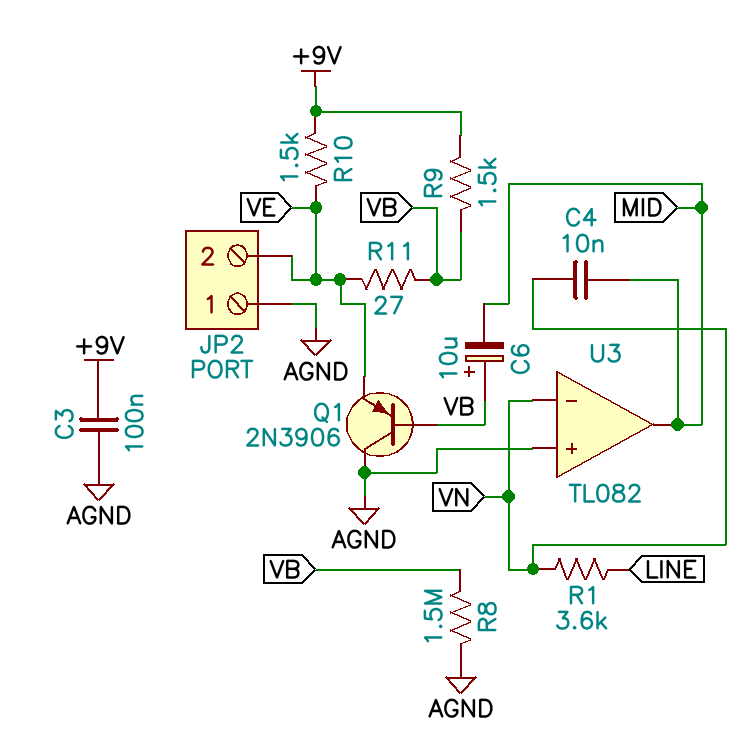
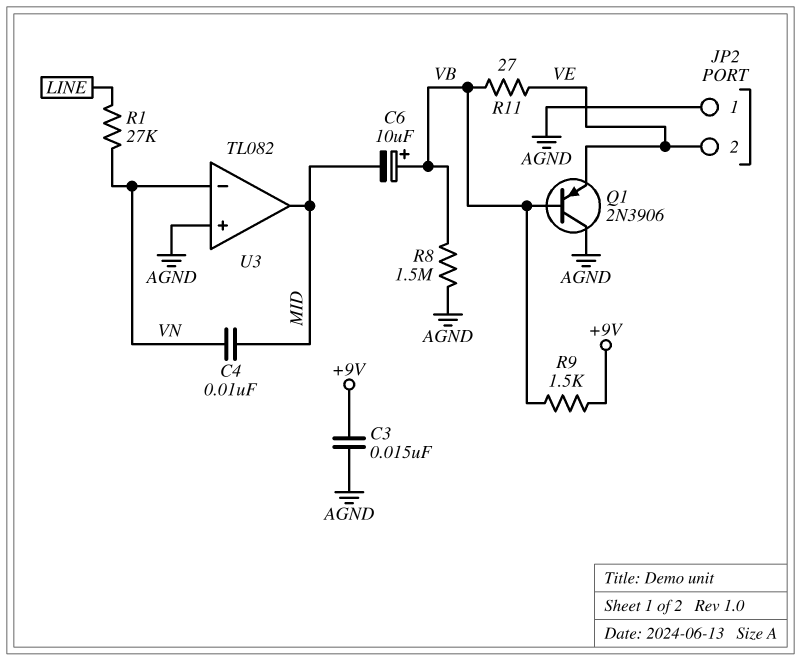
C3: 100nF (+9V, AGND) -> 15nF (+9V, AGND)
R1: 3.6k (LINE, VN) -> 27k (LINE, VN)
R10: 1.5k (+9V, VE) -> none

